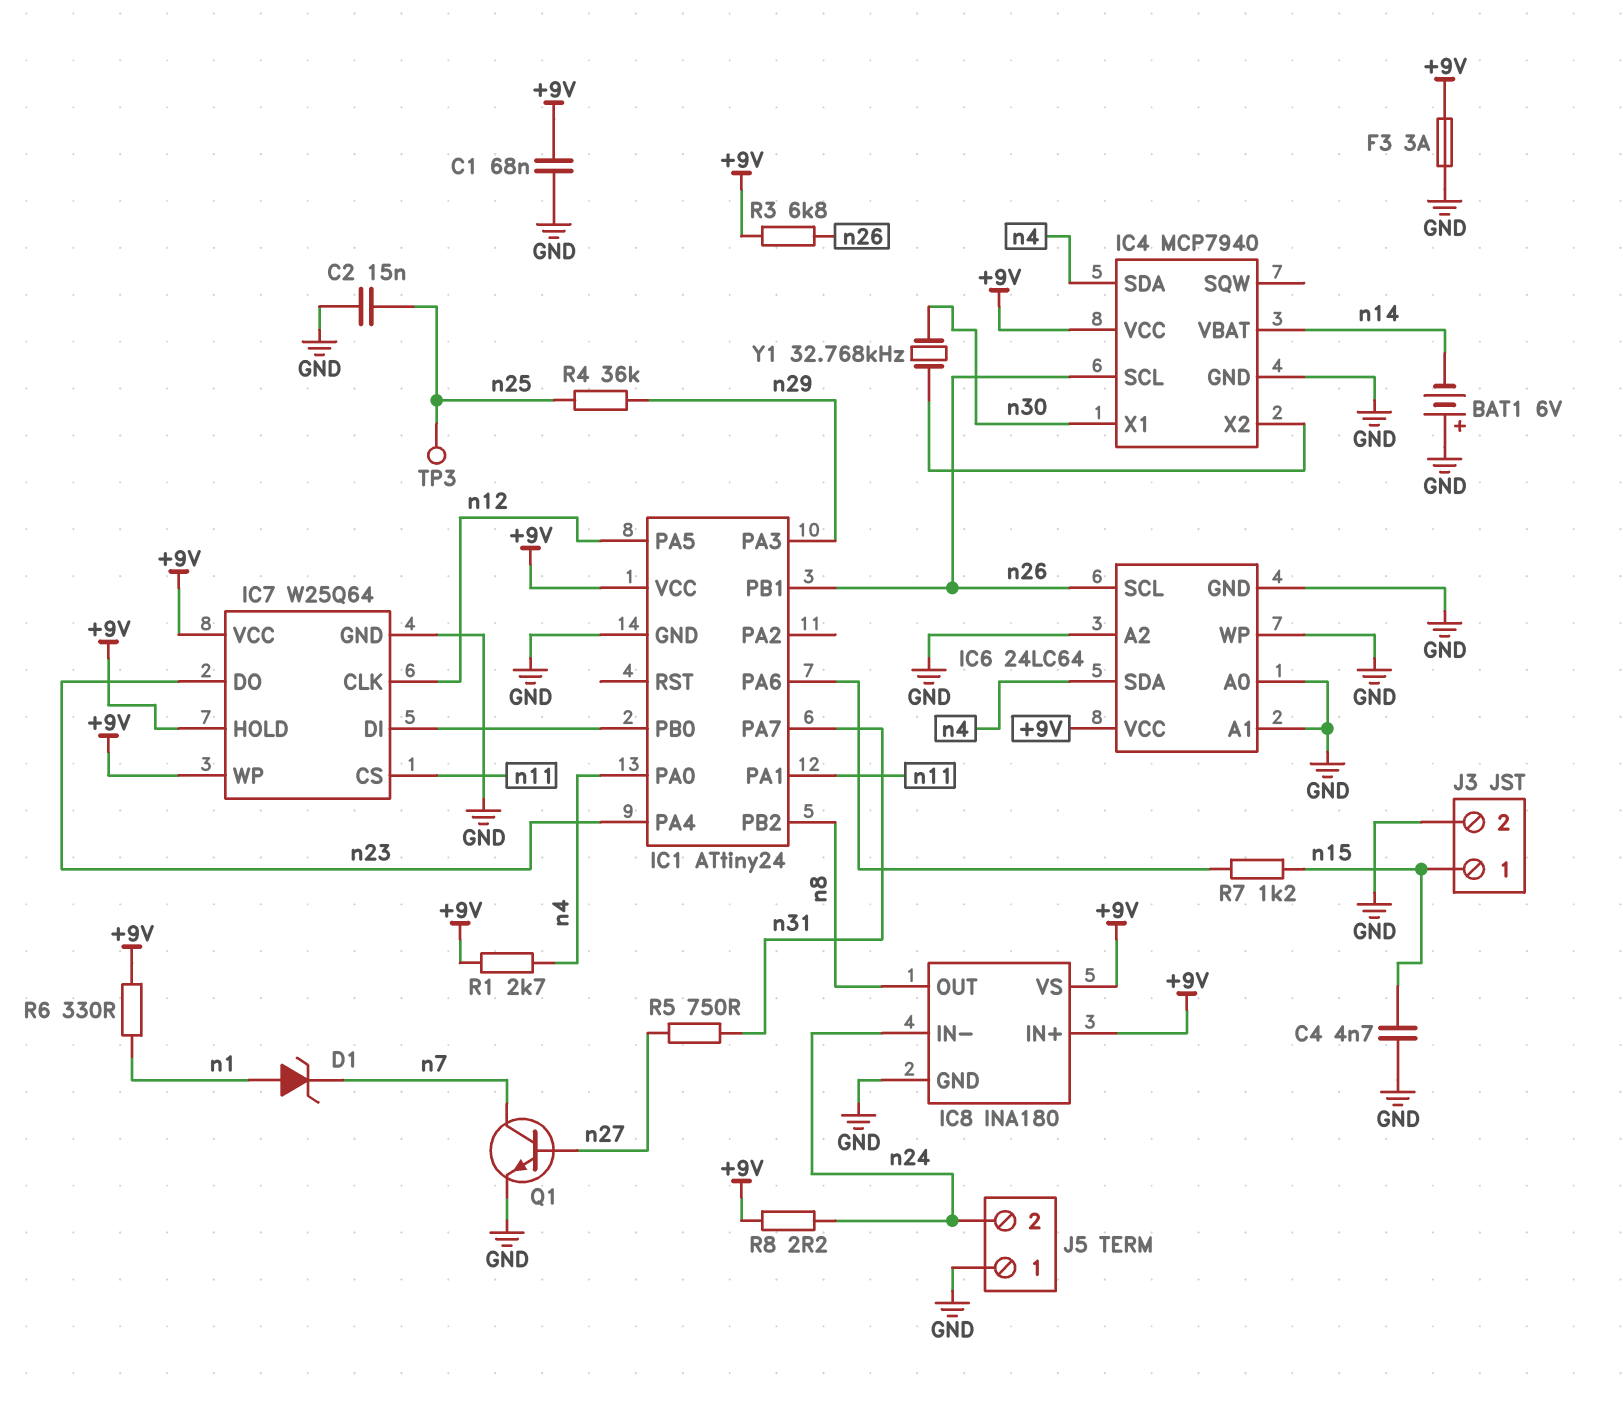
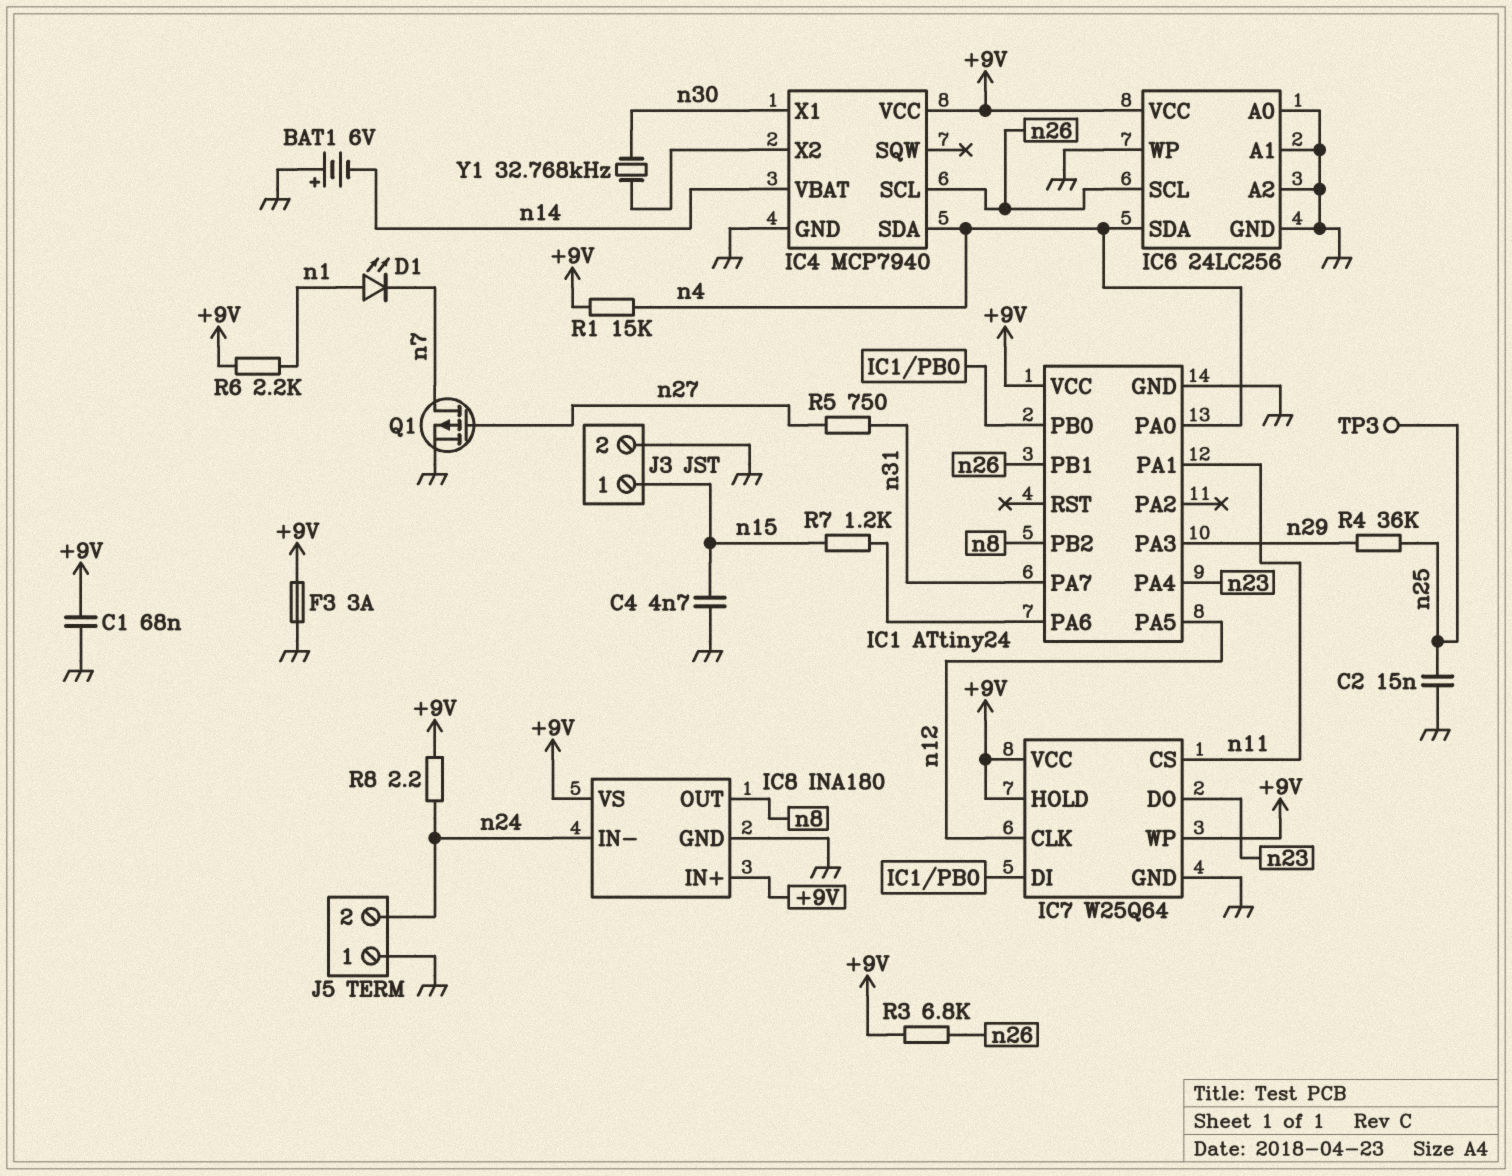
D1: zener (A n1, K n7) -> LED (A n1, K n7)
IC6: 24LC64 -> 24LC256
Q1: NPN (B n27, C n7, E GND) -> PMOS (G n27, D n7, S GND)
R1: 2.7k (+9V, n4) -> 15k (+9V, n4)
R6: 330 (+9V, n1) -> 2.2k (+9V, n1)

